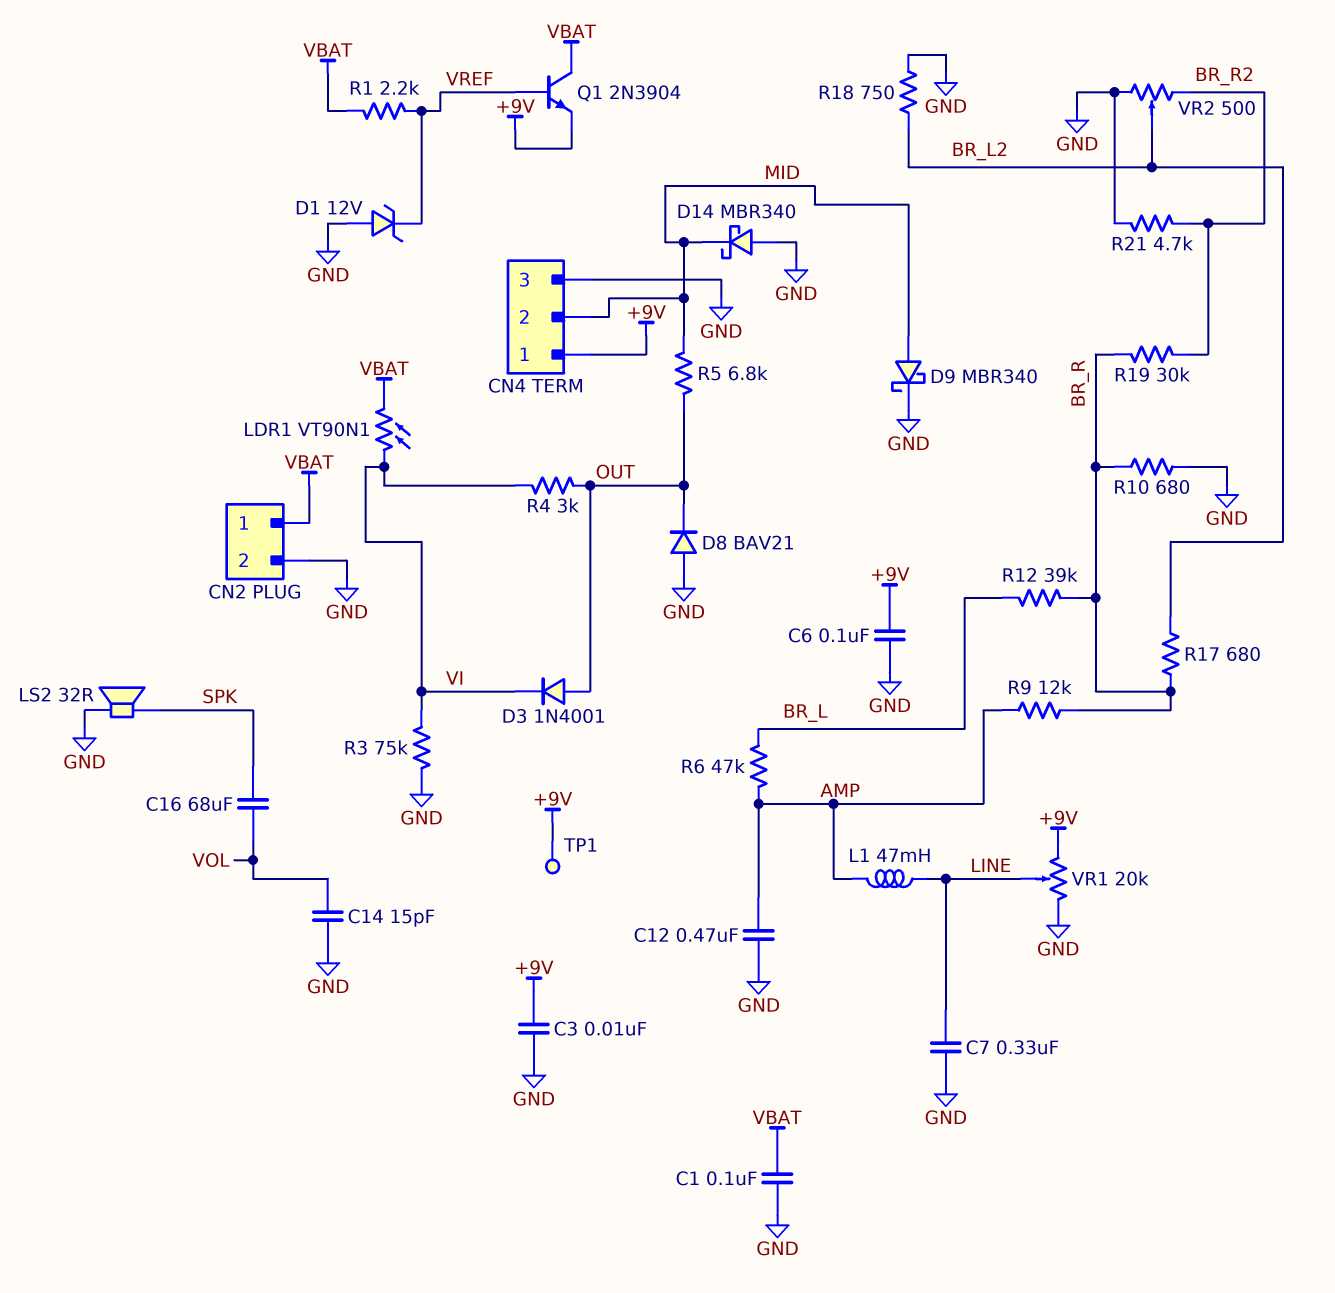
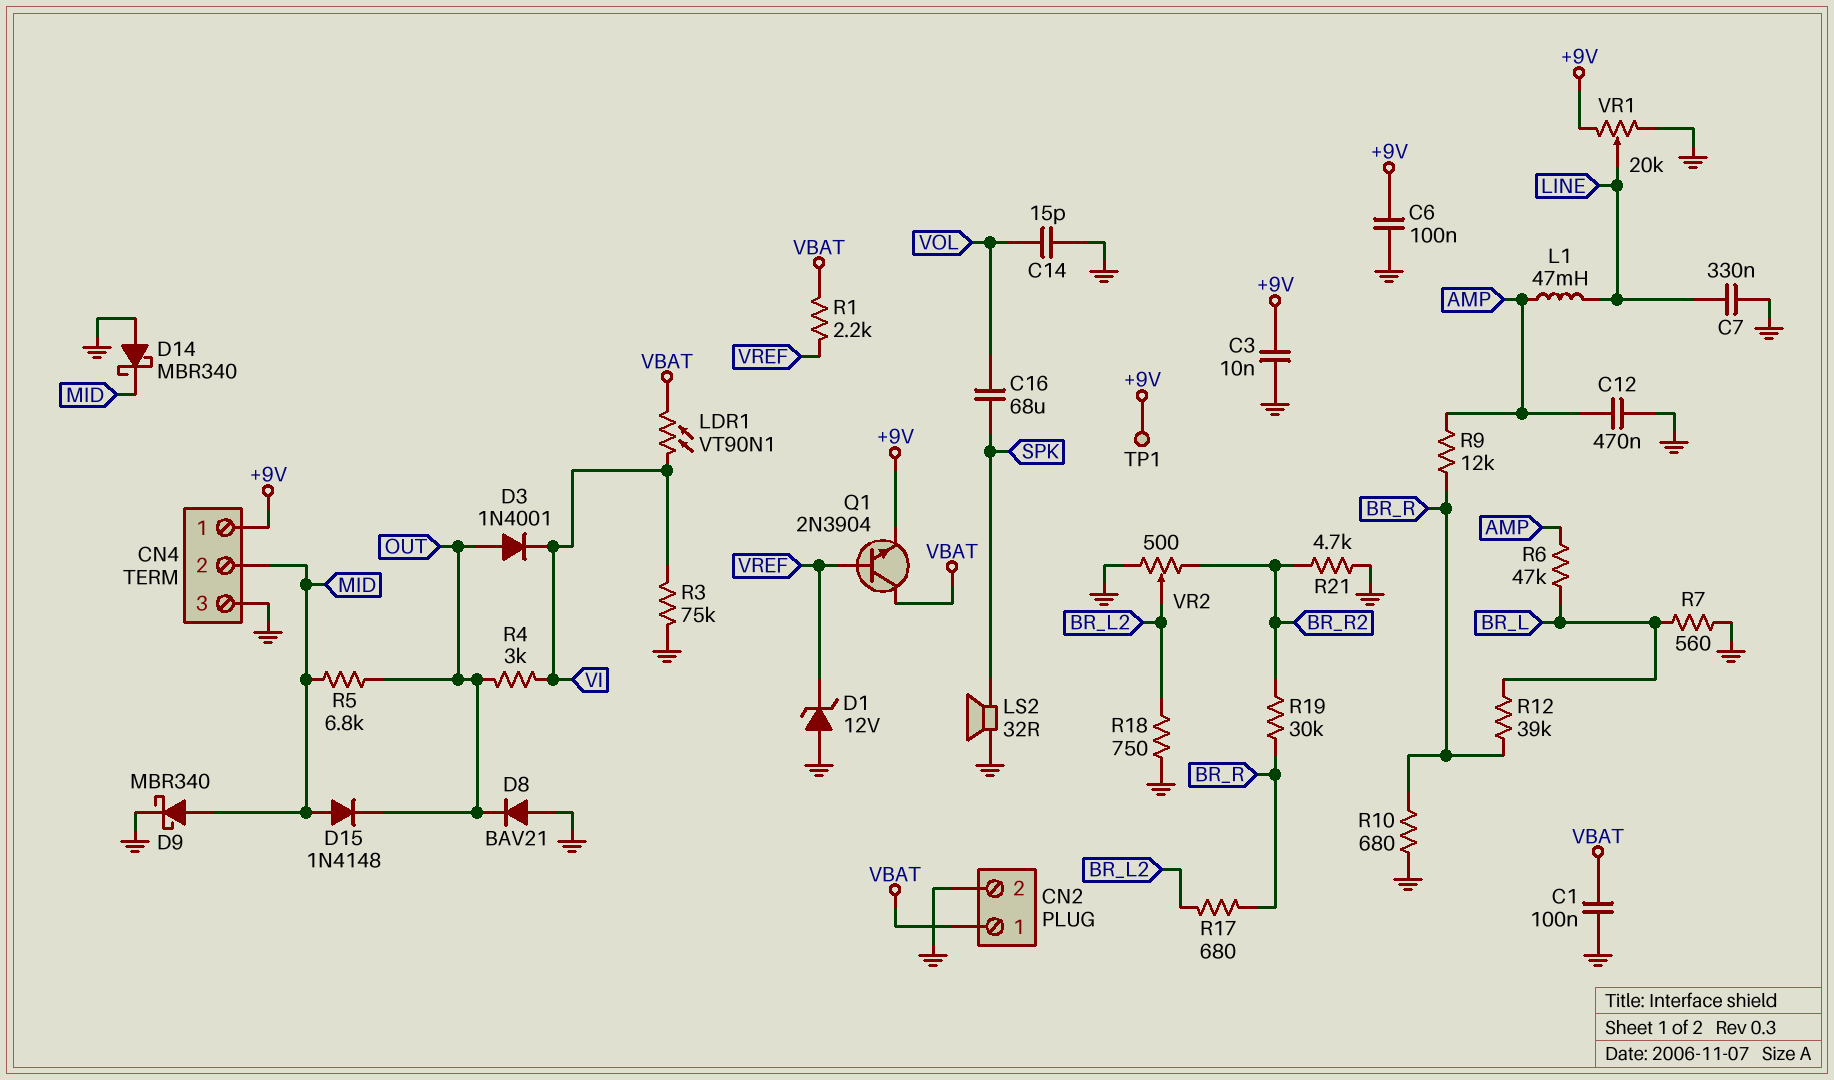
D15: none -> diode 1N4148 (A MID, K OUT)
R7: none -> 560 (BR_L, GND)

